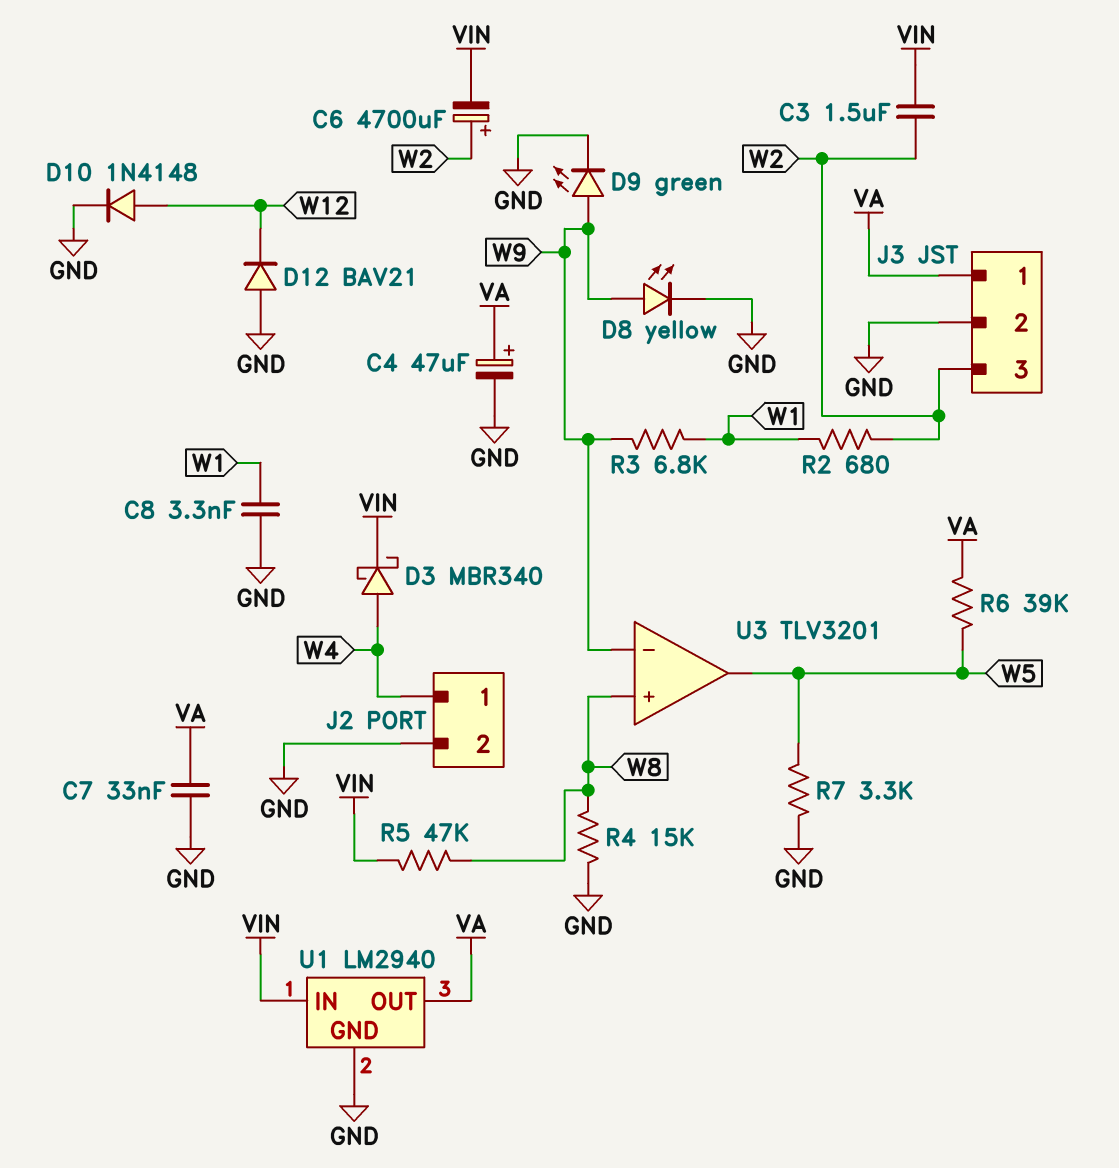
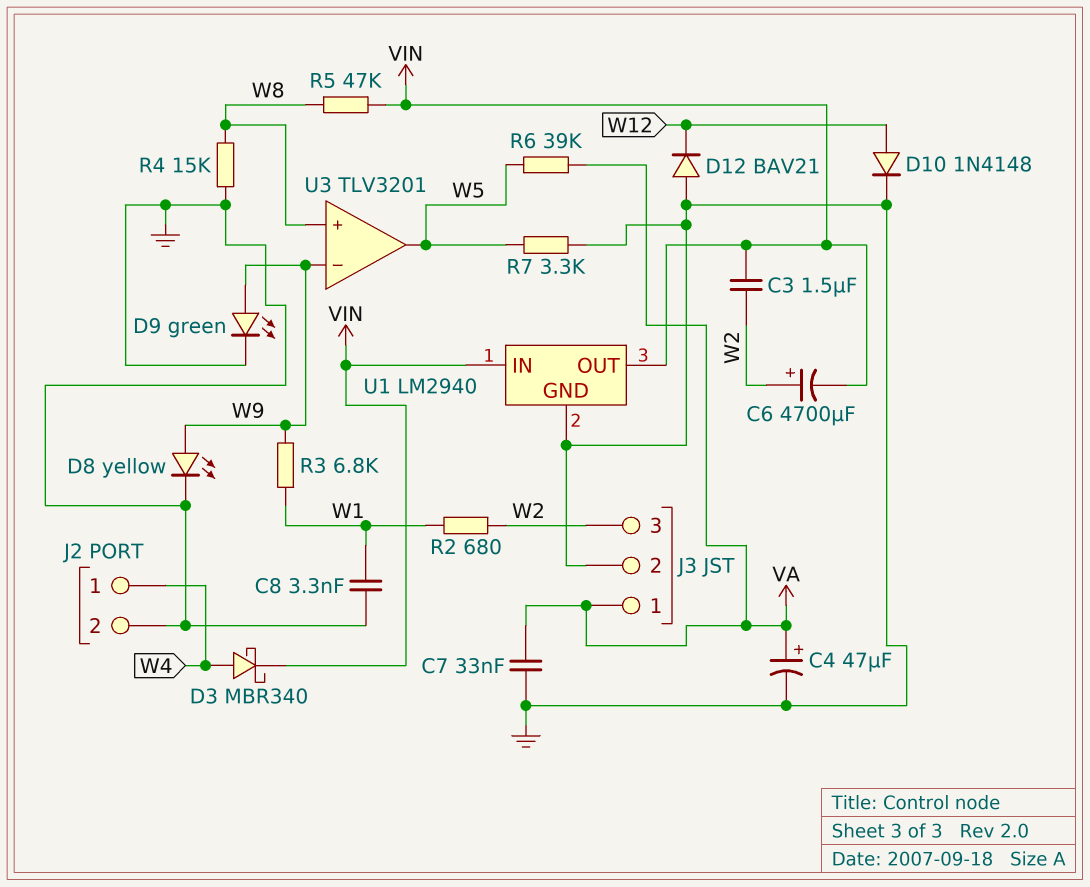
U1 pin OUT: VA -> VIN

